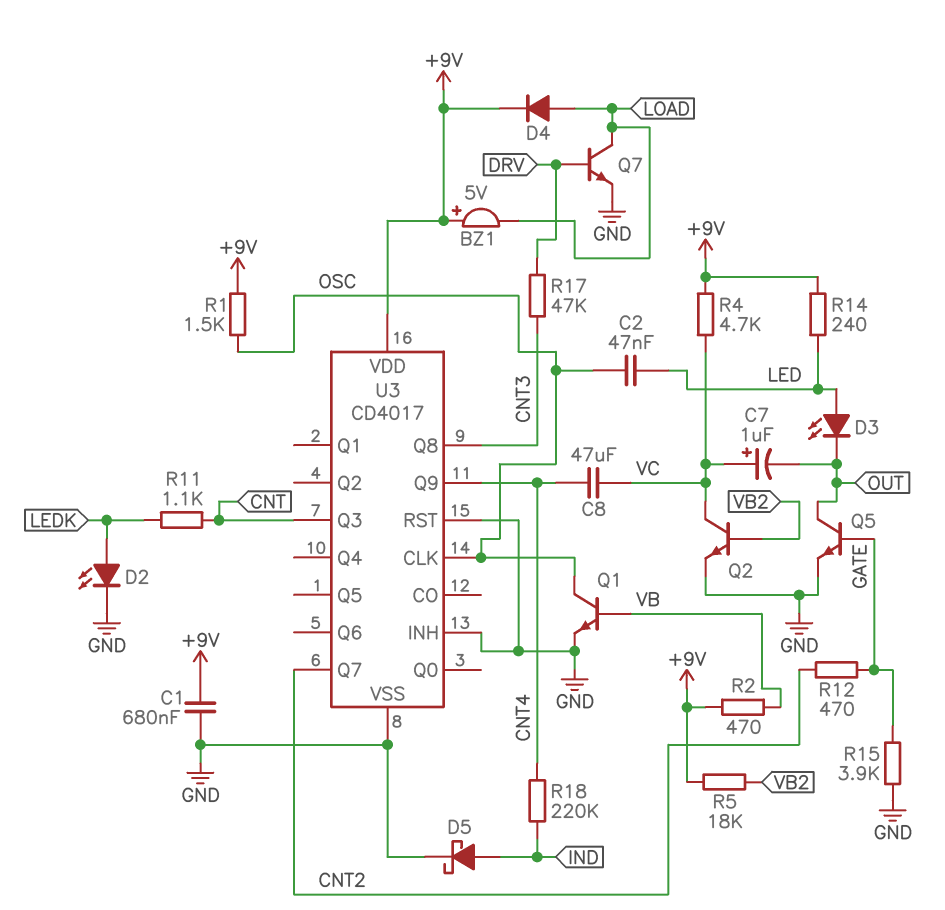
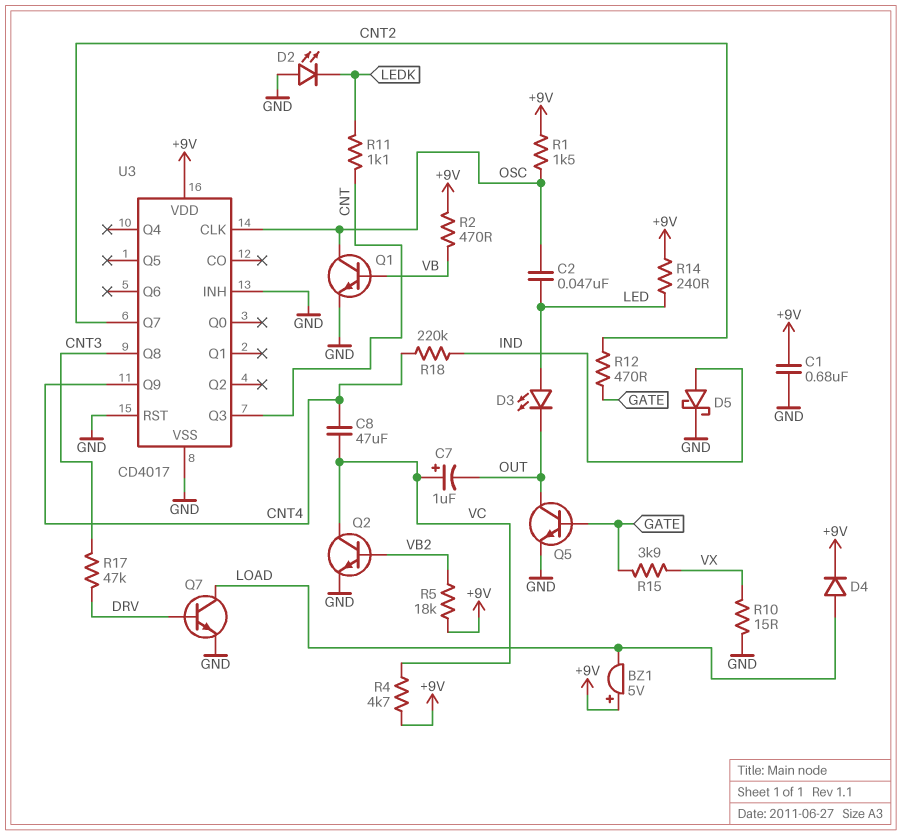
D2: LED (A LEDK, K GND) -> LED (A GND, K LEDK)
R10: none -> 15 (GND, VX)
R15: 3.9k (GATE, GND) -> 3.9k (GATE, VX)

